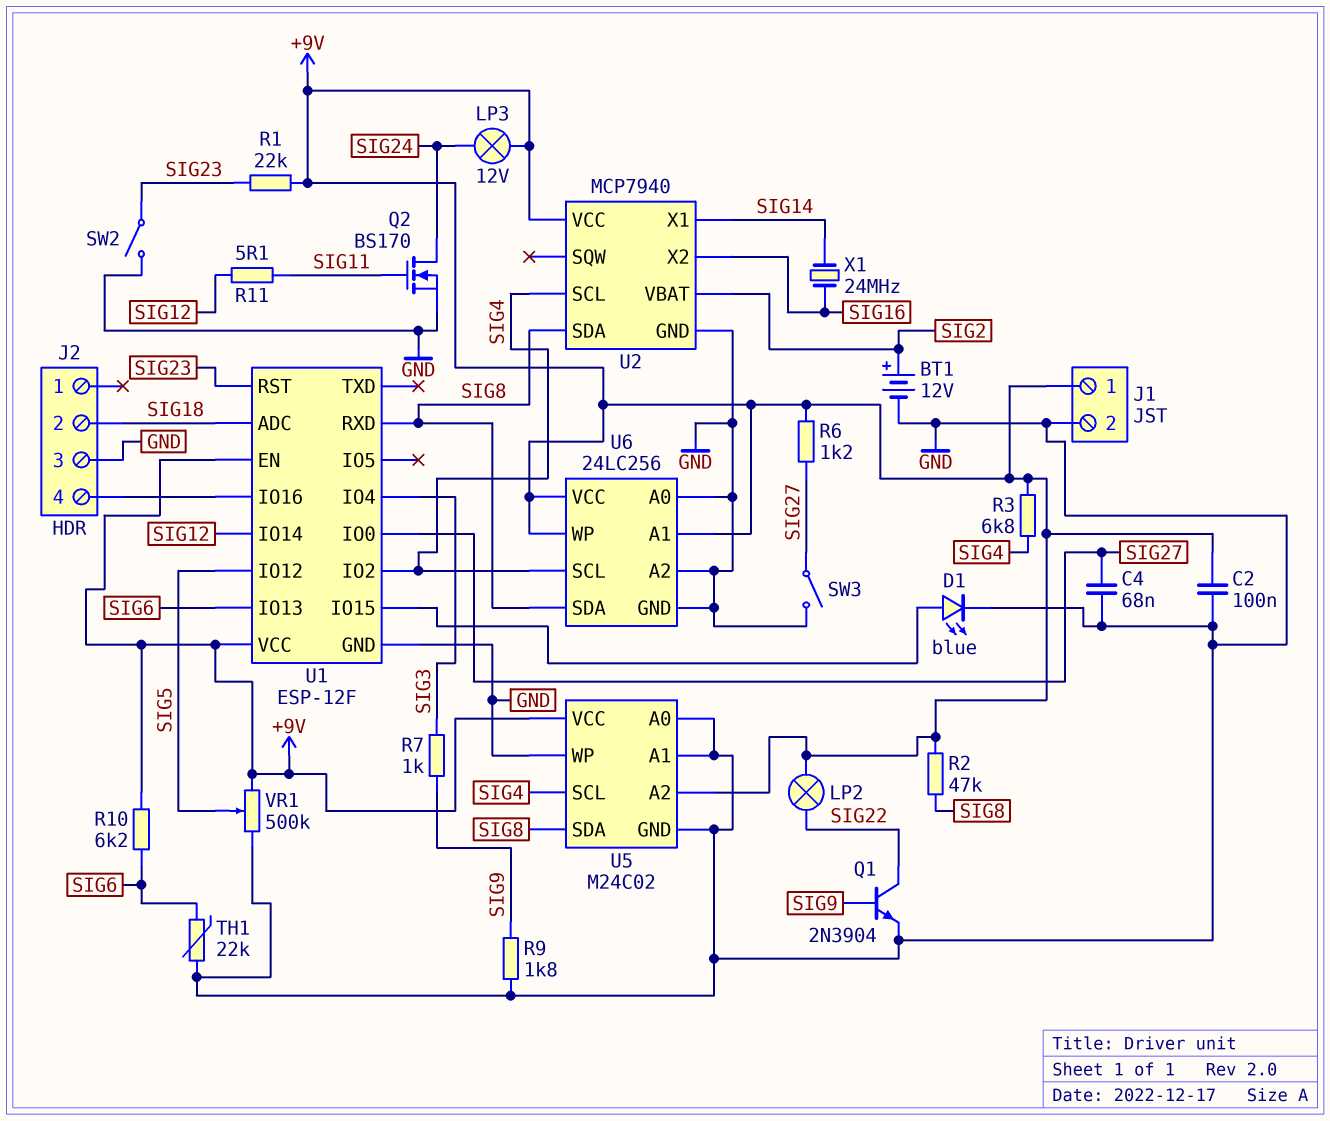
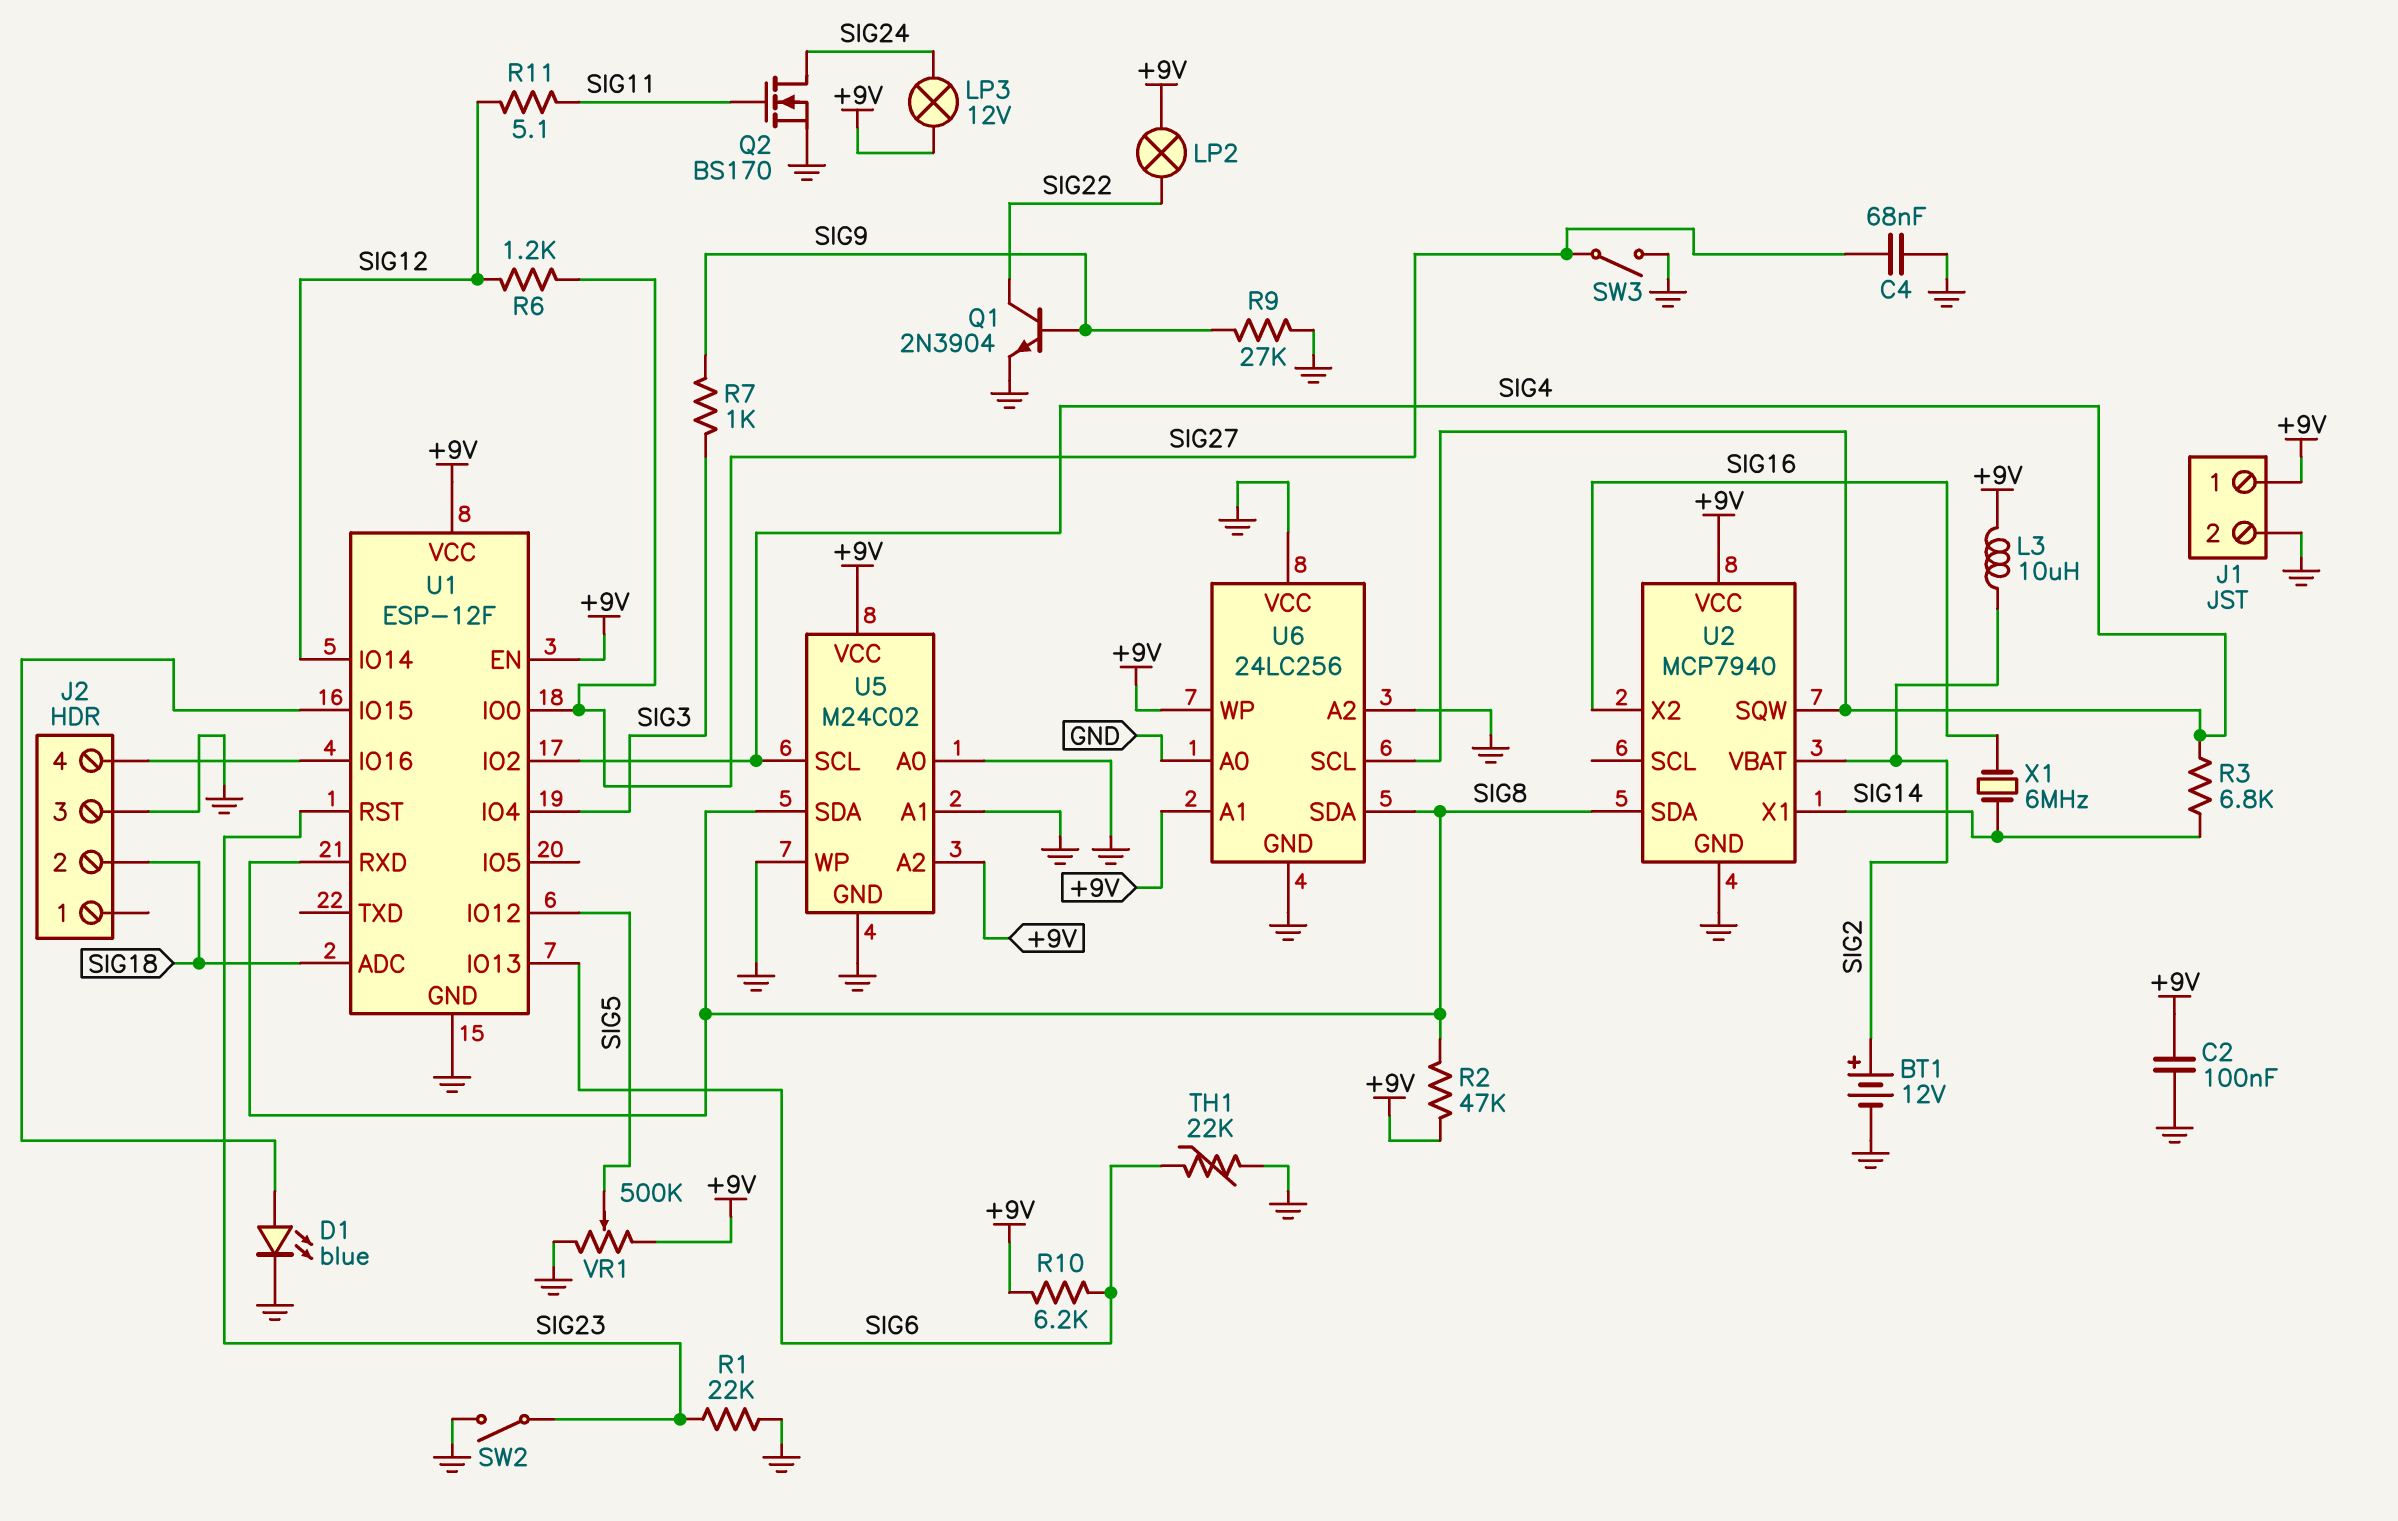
L3: none -> 10uH (+9V, SIG2)
R1: 22k (+9V, SIG23) -> 22k (GND, SIG23)
R3: 6.8k (+9V, SIG4) -> 6.8k (SIG4, SIG14)
R6: 1.2k (+9V, SIG27) -> 1.2k (SIG12, SIG27)
R9: 1.8k (GND, SIG9) -> 27k (GND, SIG9)
U2 pin SCL: SIG4 -> none
U2 pin SQW: none -> SIG4
U6 pin VCC: +9V -> GND
X1: 24MHz (SIG14, SIG16) -> 6MHz (SIG14, SIG16)

